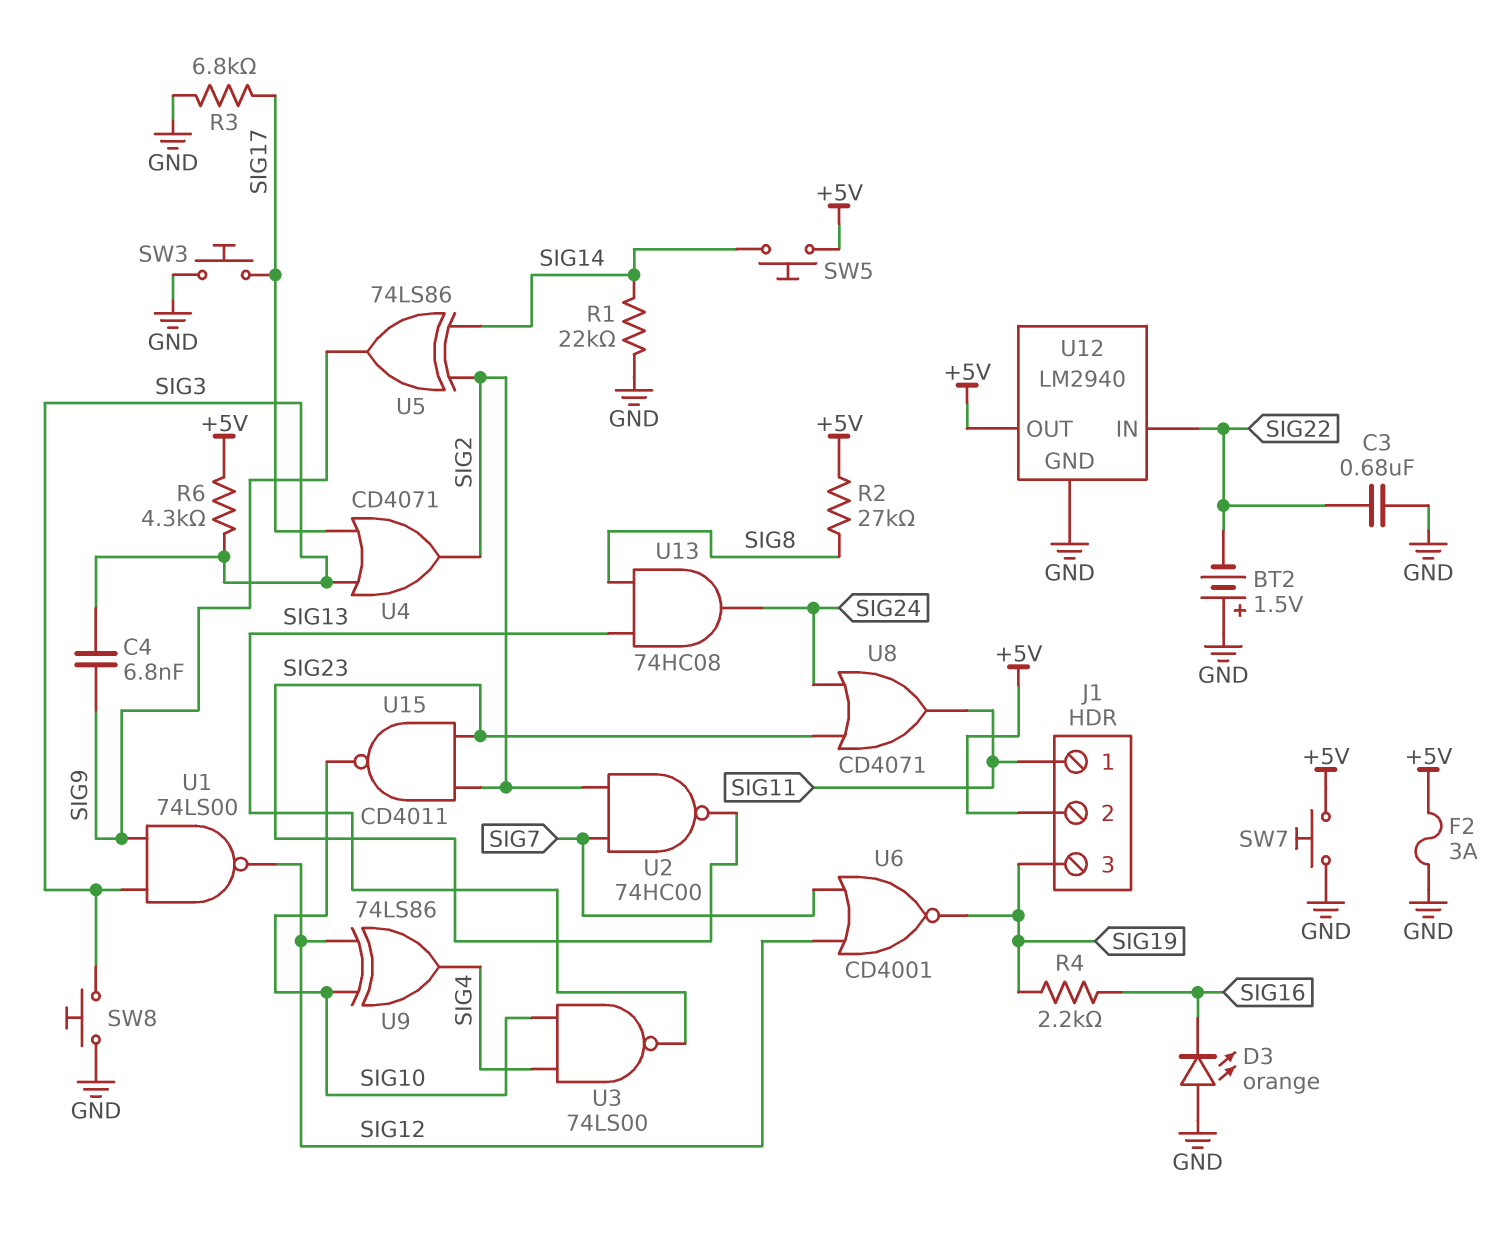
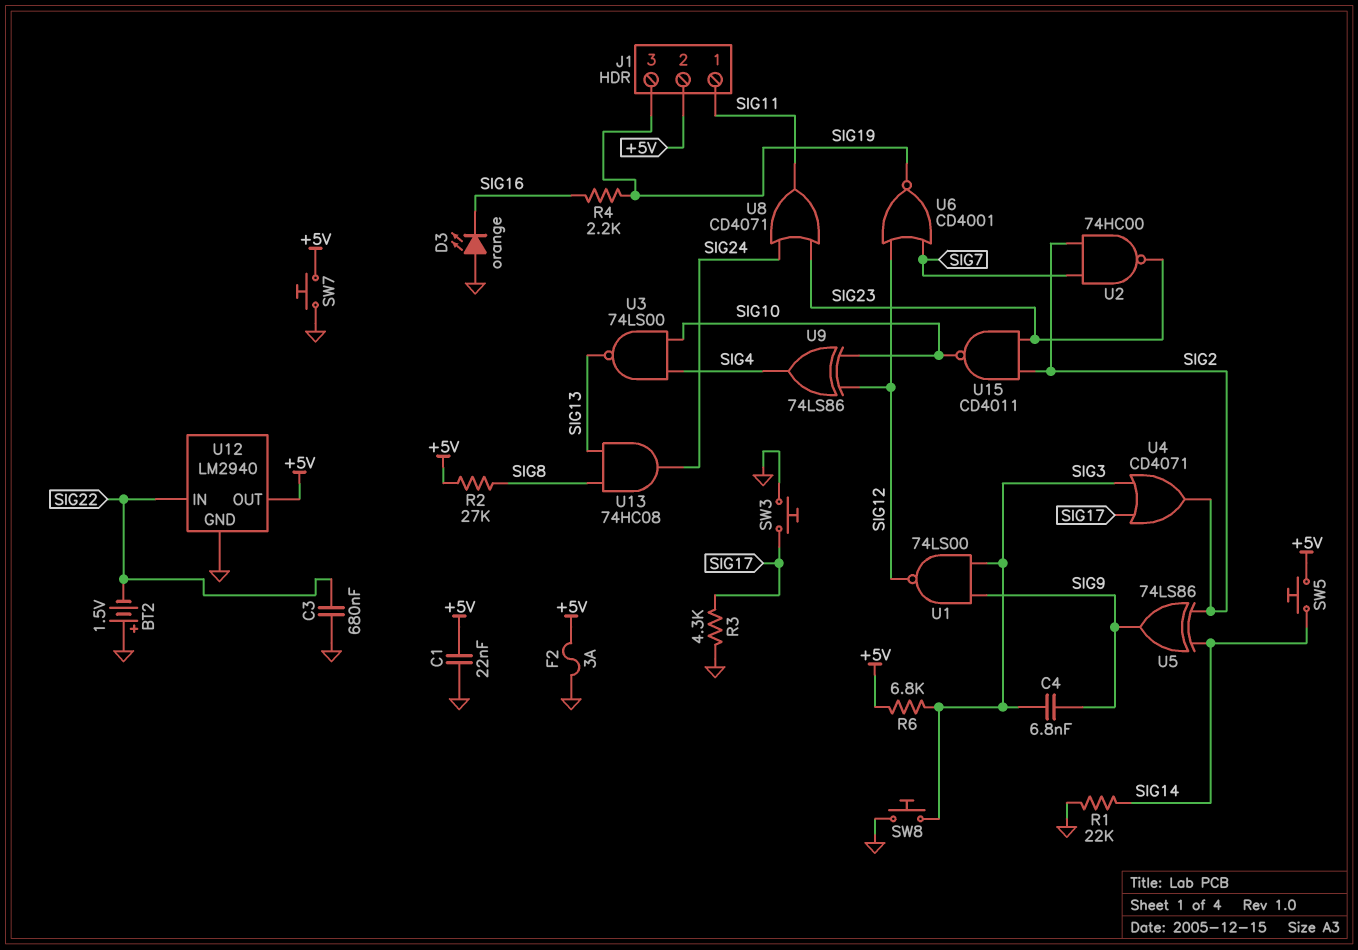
C1: none -> 22nF (+5V, GND)
R3: 6.8k (GND, SIG17) -> 4.3k (GND, SIG17)
R6: 4.3k (+5V, SIG3) -> 6.8k (+5V, SIG3)

